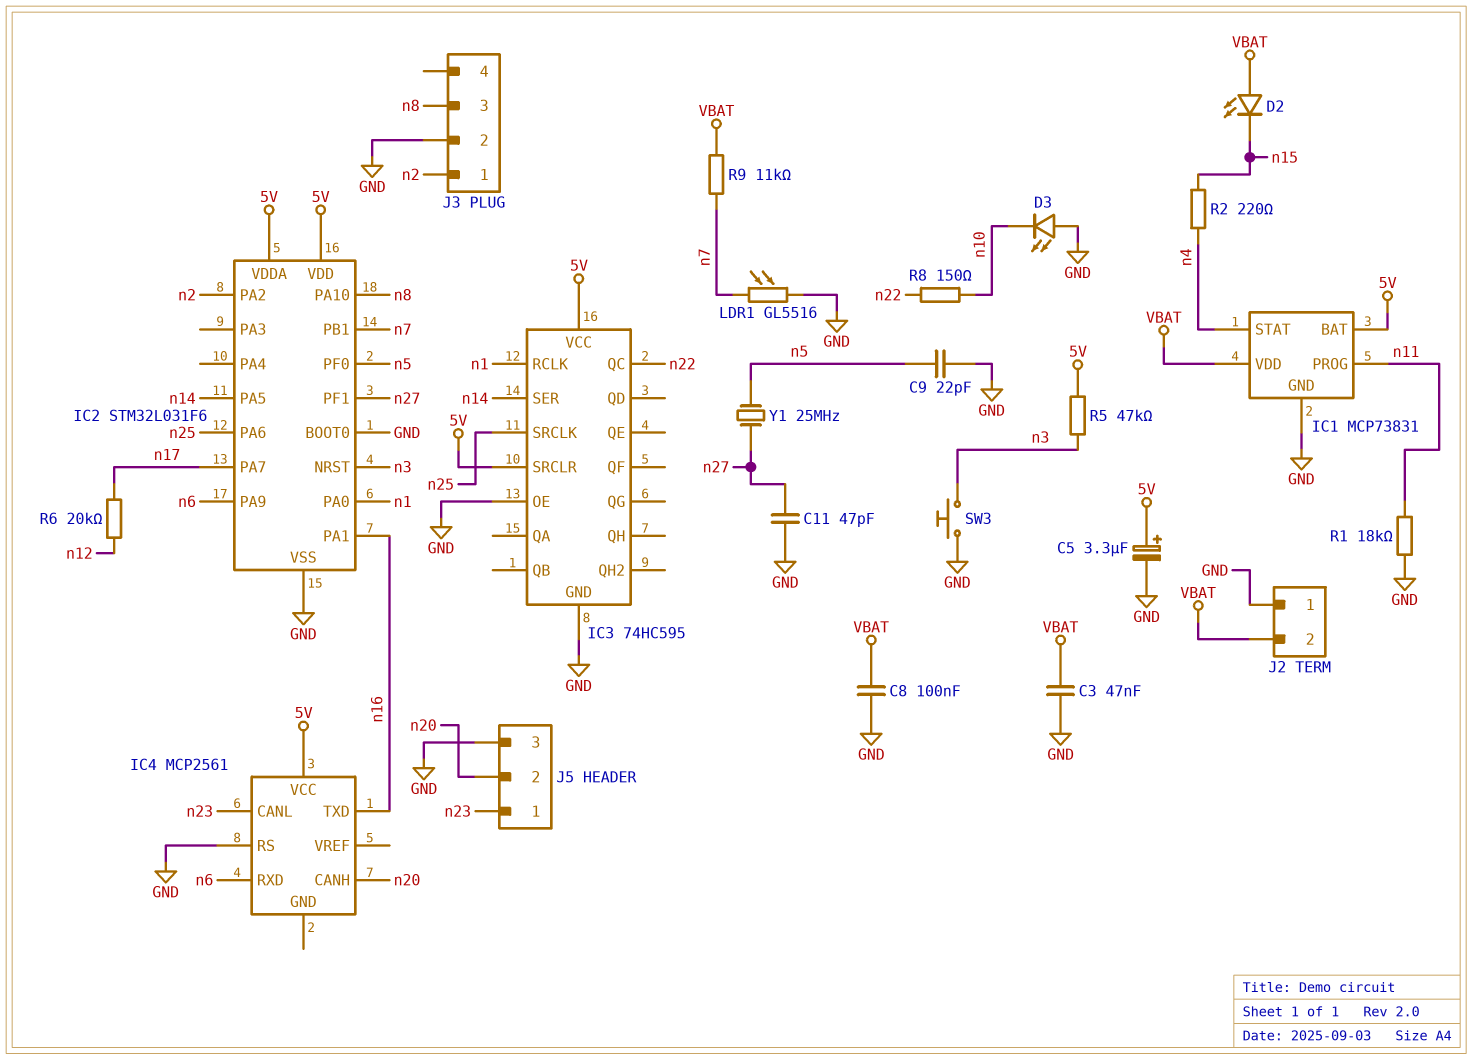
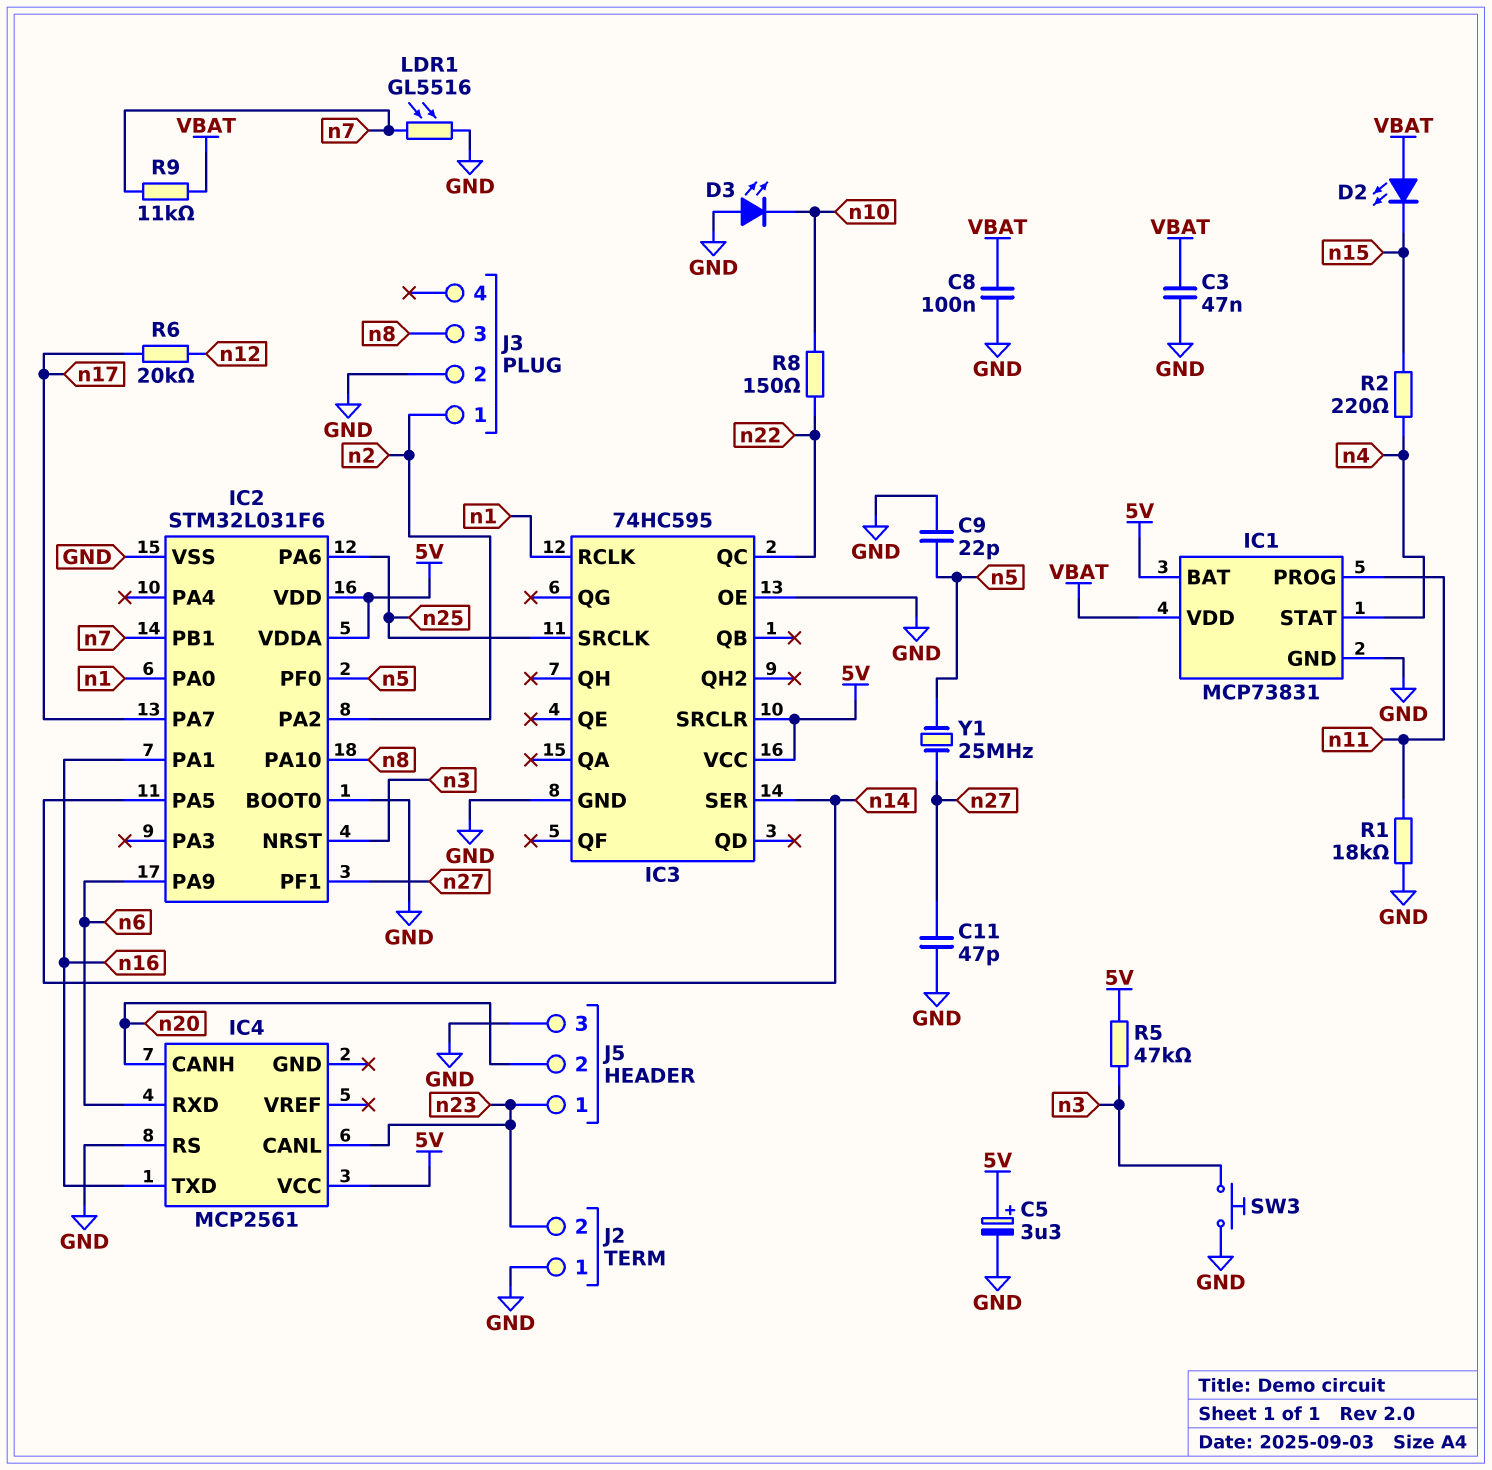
J2 pin 2: VBAT -> n23

